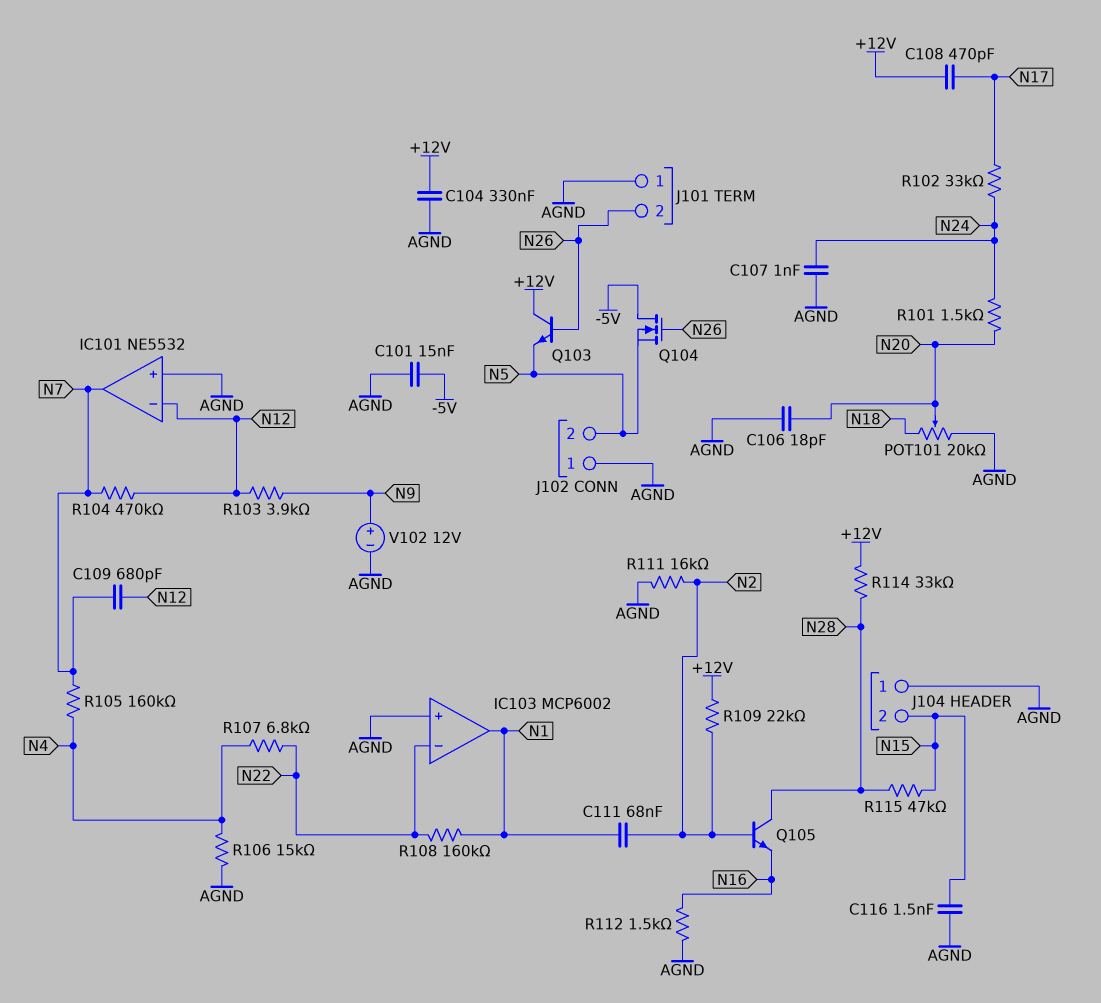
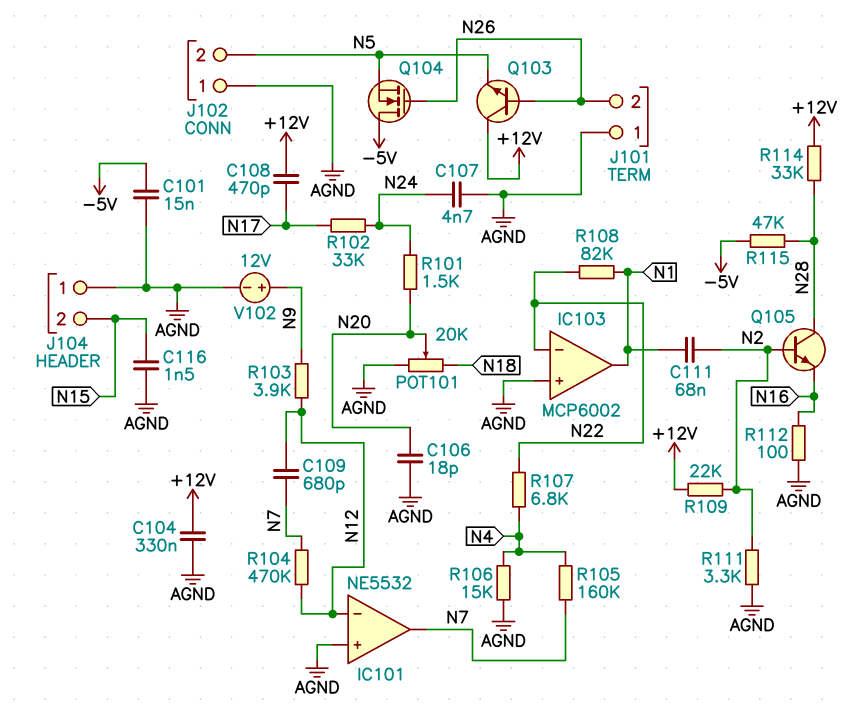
C107: 1nF (AGND, N24) -> 4.7nF (AGND, N24)
R108: 160k (N1, N22) -> 82k (N1, N22)
R111: 16k (AGND, N2) -> 3.3k (AGND, N2)
R112: 1.5k (AGND, N16) -> 100 (AGND, N16)
R115: 47k (N15, N28) -> 47k (-5V, N28)

